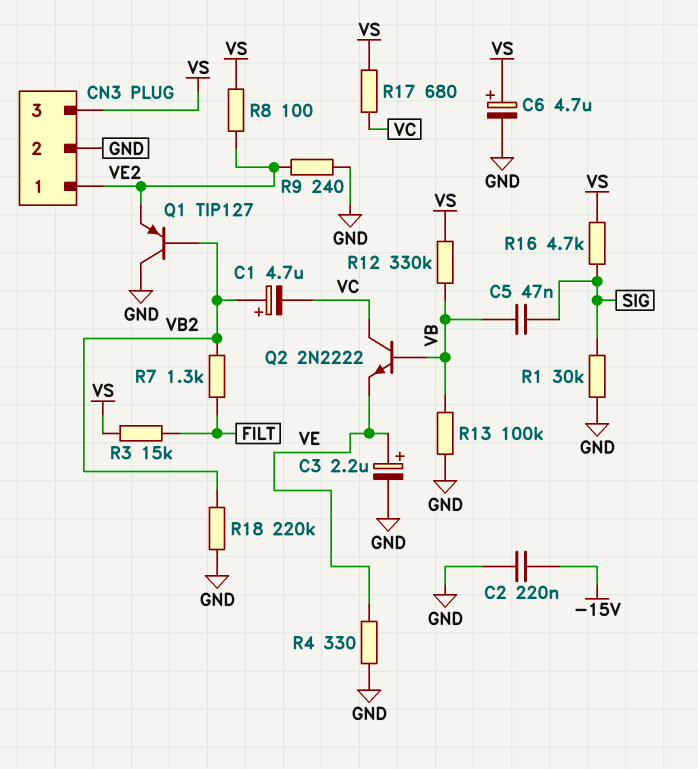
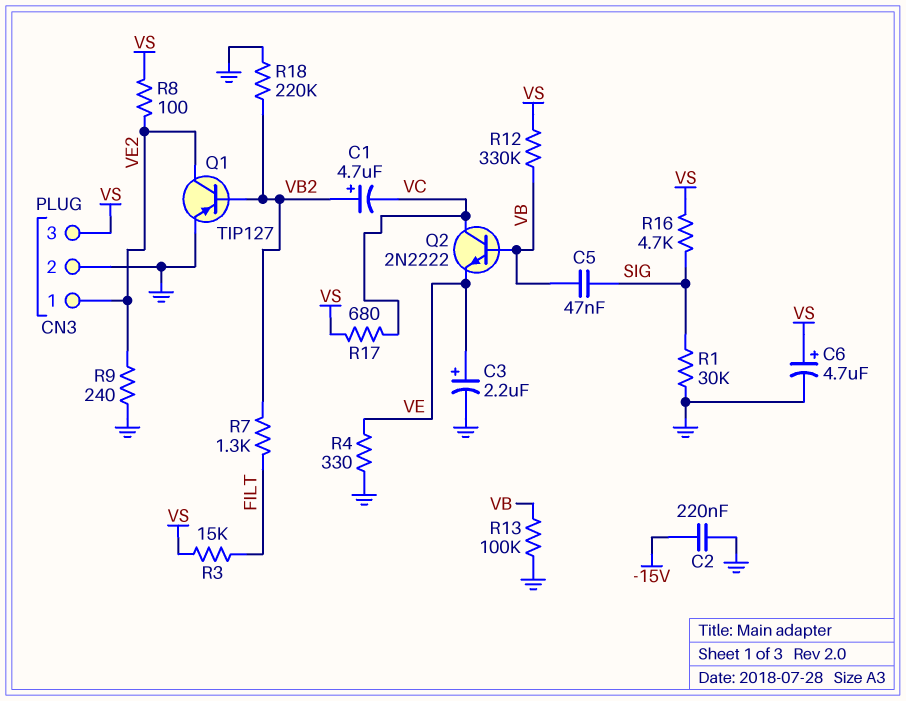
Q1: PNP TIP127 (B VB2, C GND, E VE2) -> PNP TIP127 (B VB2, C VE2, E GND)

